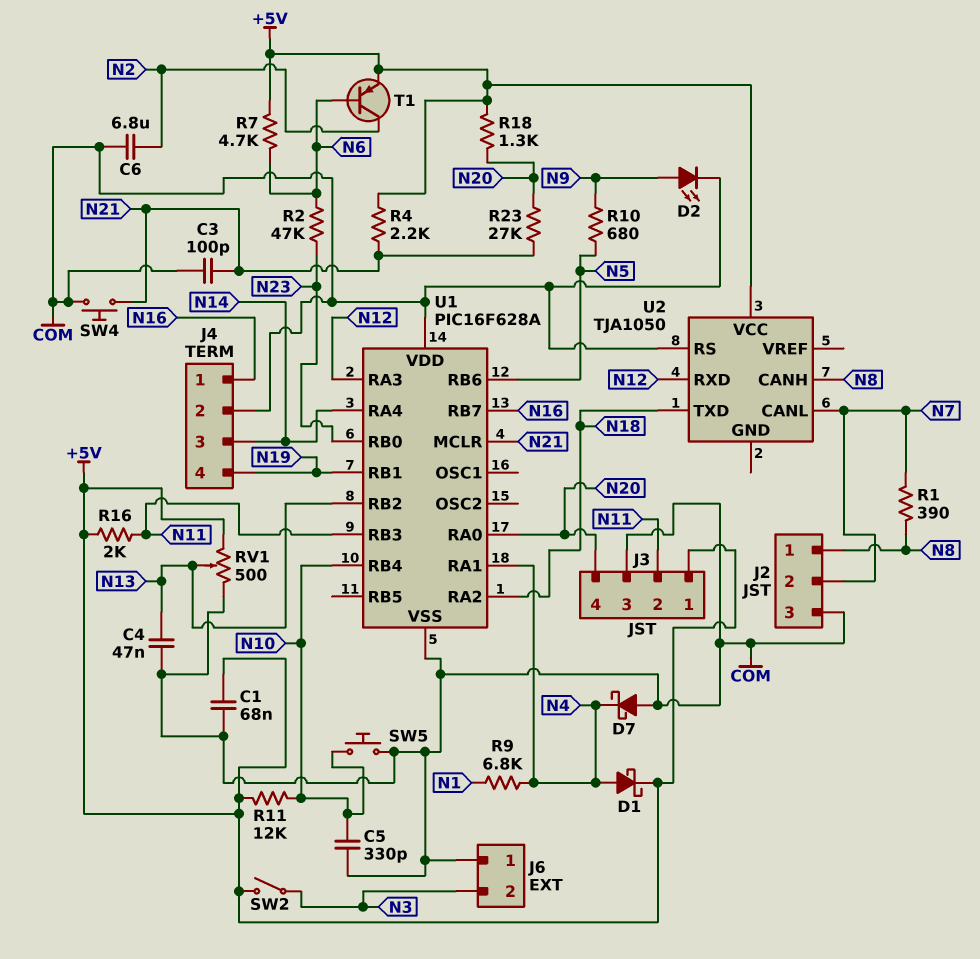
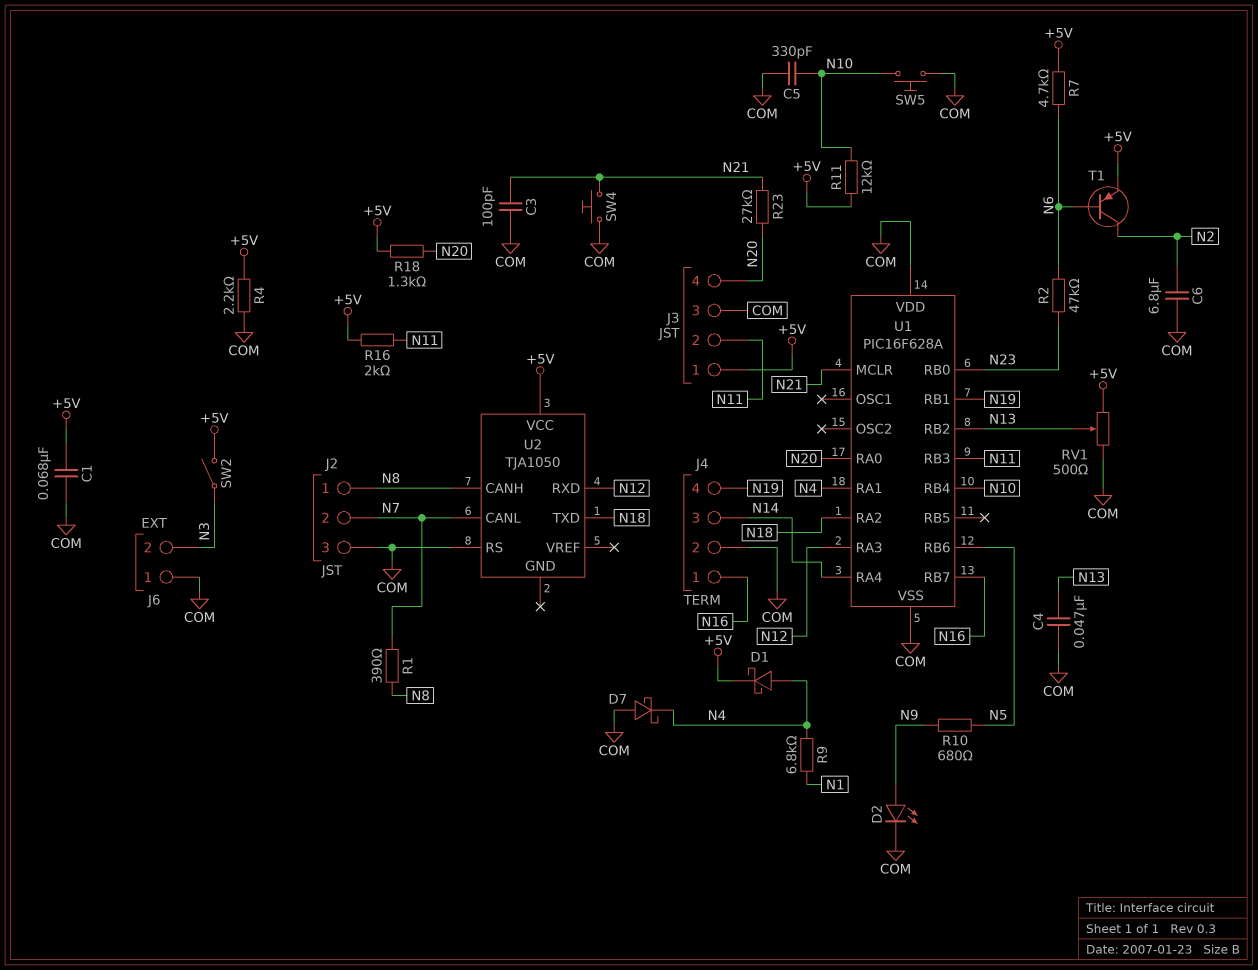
R4: 2.2k (+5V, N21) -> 2.2k (+5V, COM)

